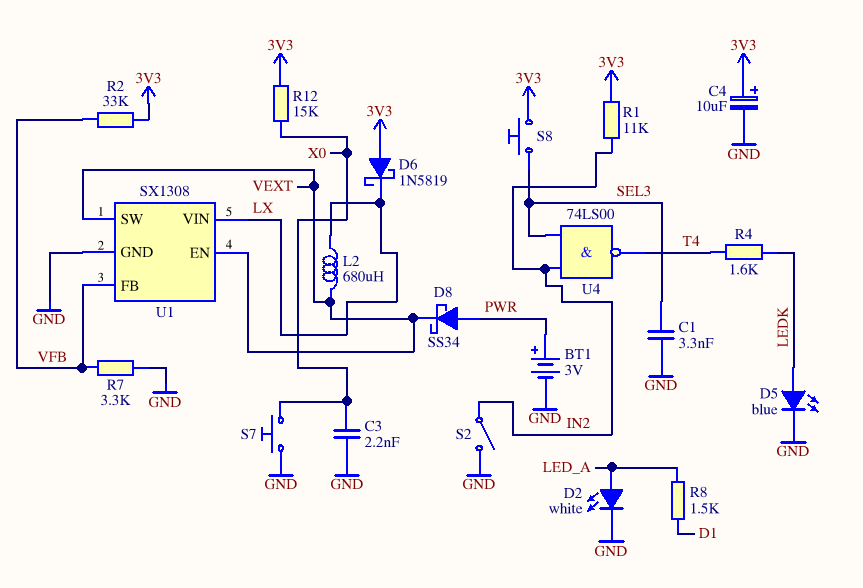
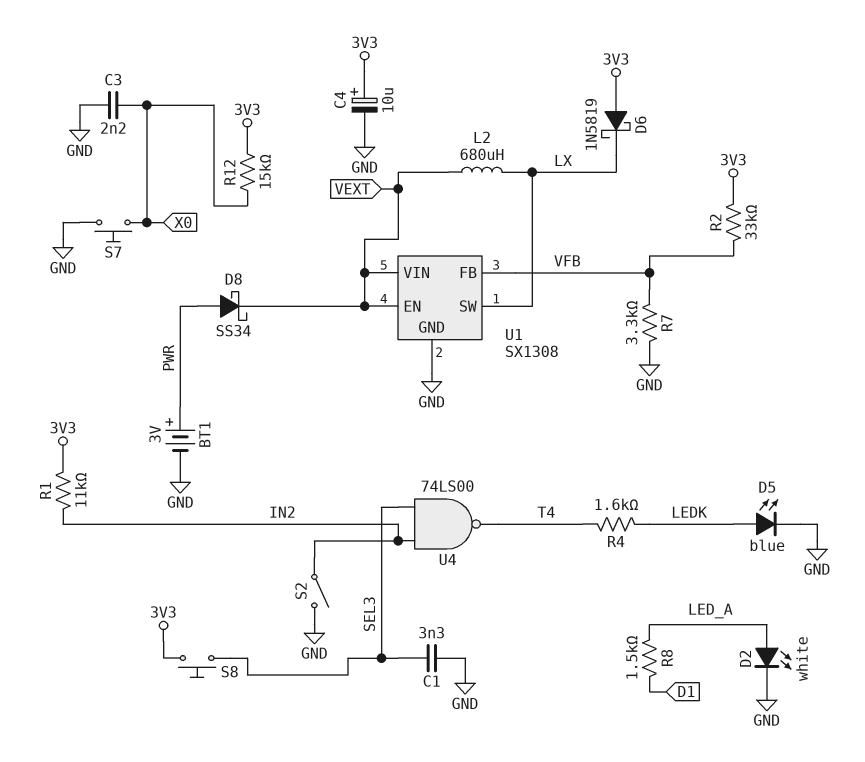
U1 pin SW: VEXT -> LX
U1 pin VIN: LX -> VEXT

